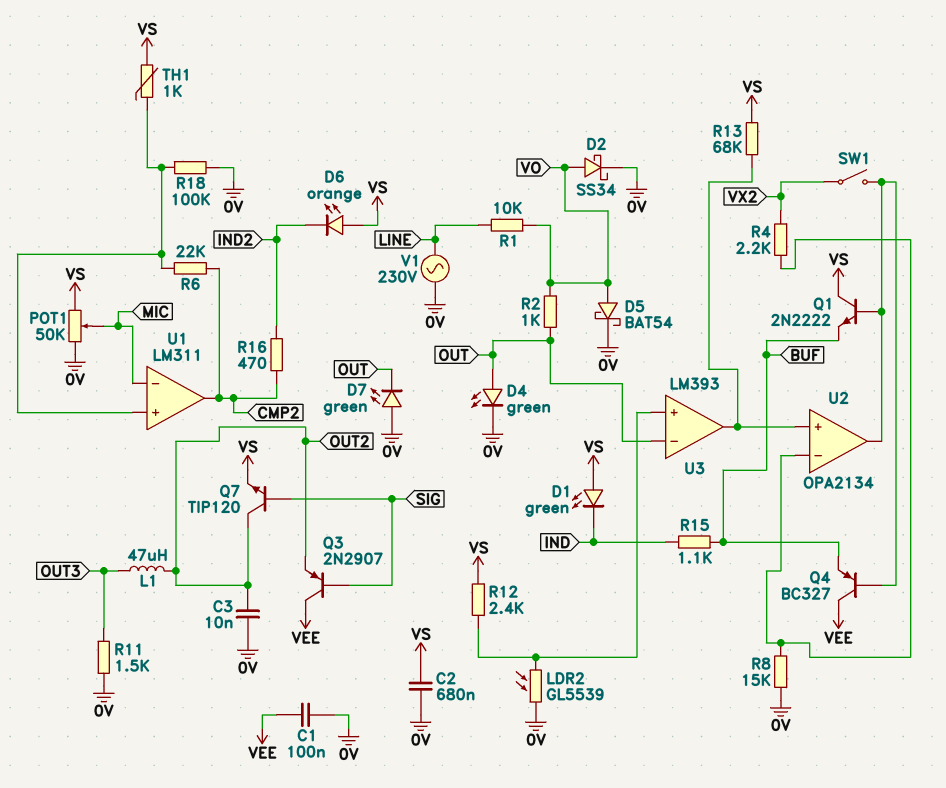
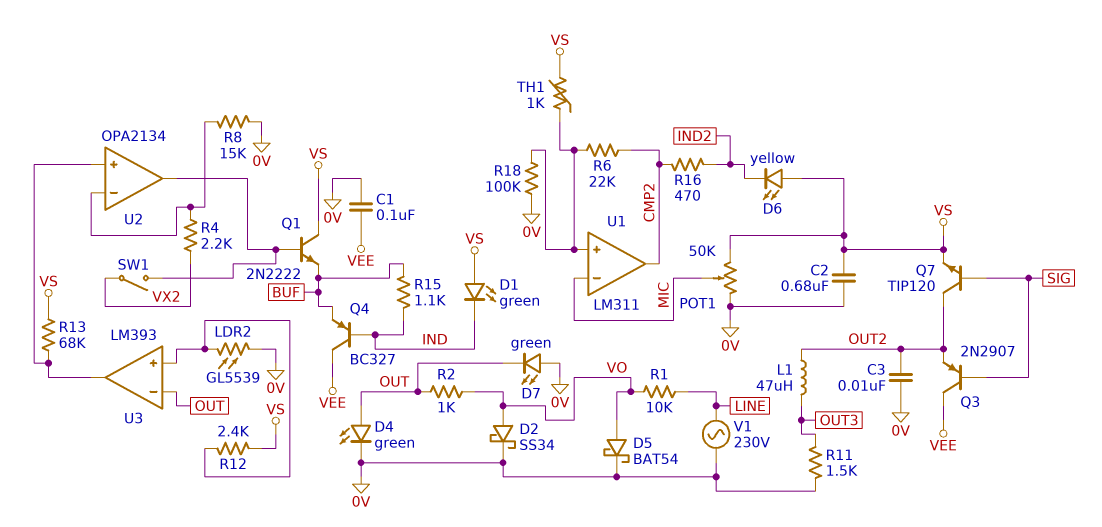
D6: LED orange (A VS, K IND2) -> LED yellow (A VS, K IND2)
Q4: PNP BC327 (B U2/out, C VEE, E BUF) -> PNP BC327 (B IND, C VEE, E BUF)

